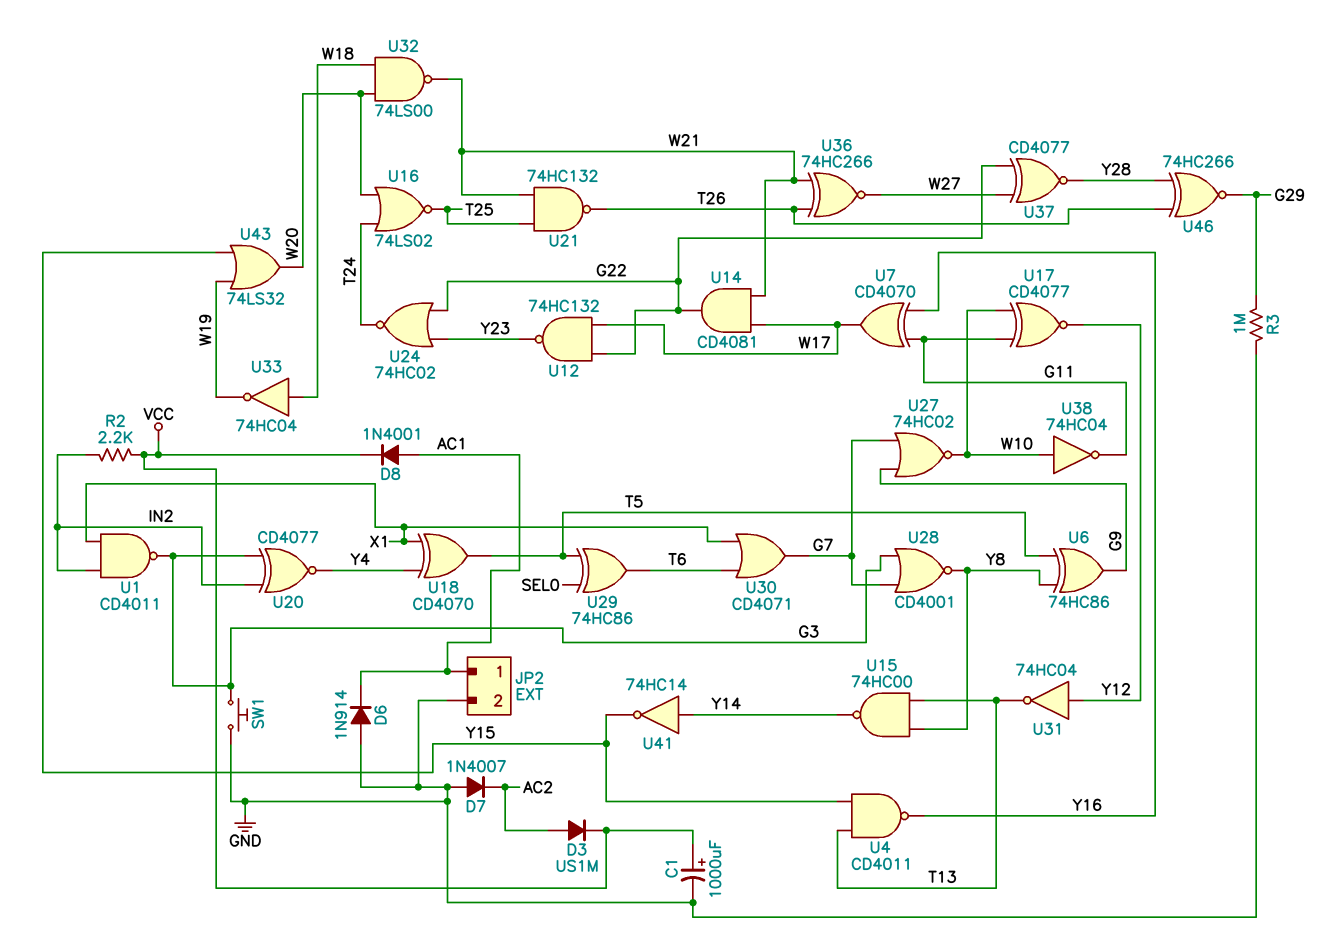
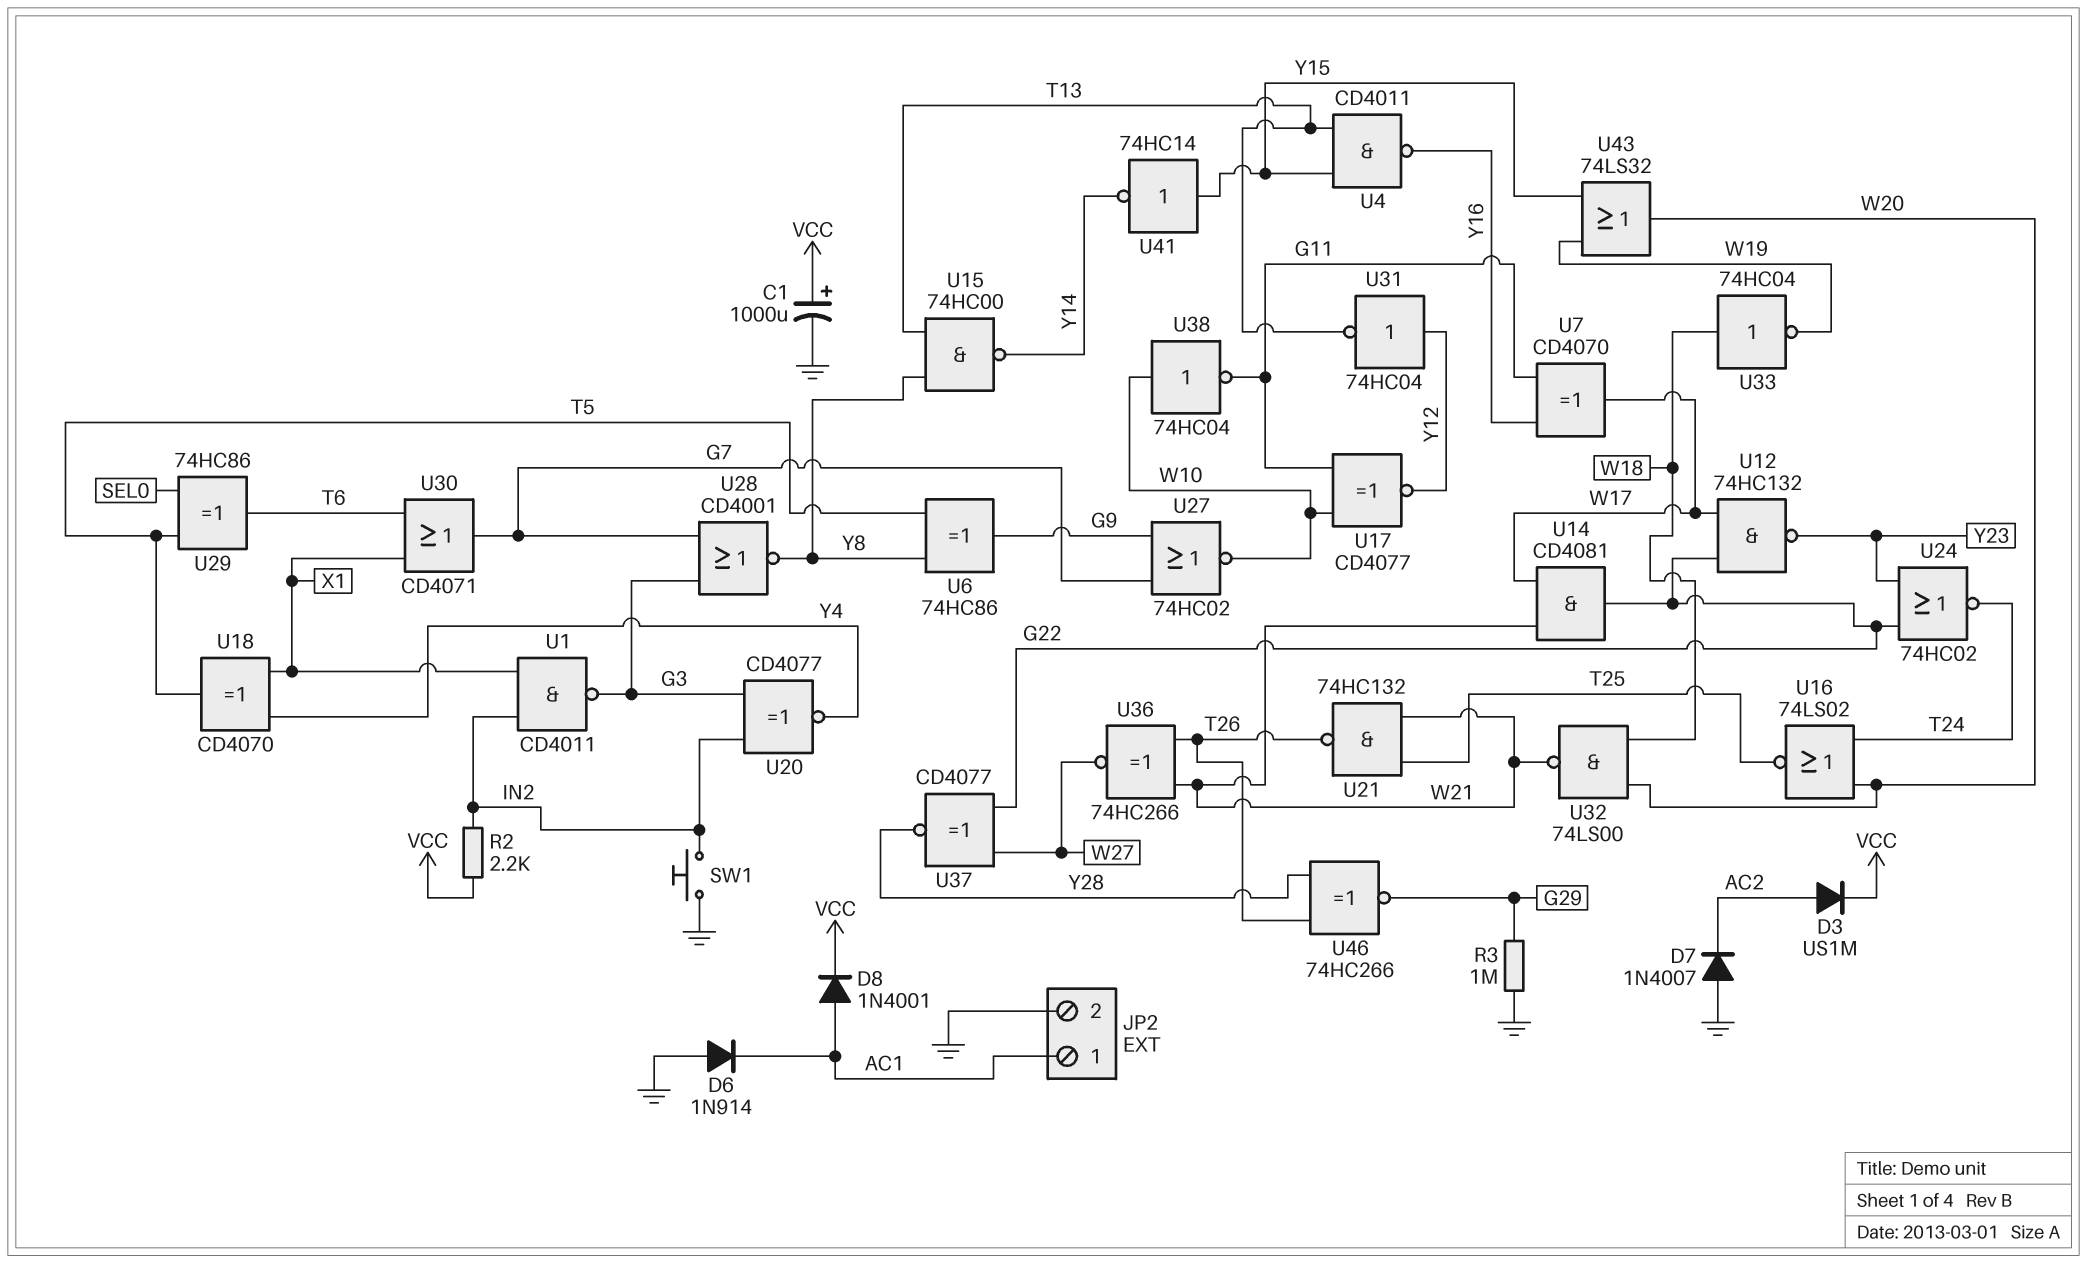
SW1: button (G3, GND) -> button (GND, IN2)
U41: NOT 74HC14 (in Y14, out Y15) -> NOT 74HC14 (in Y15, out Y14)

